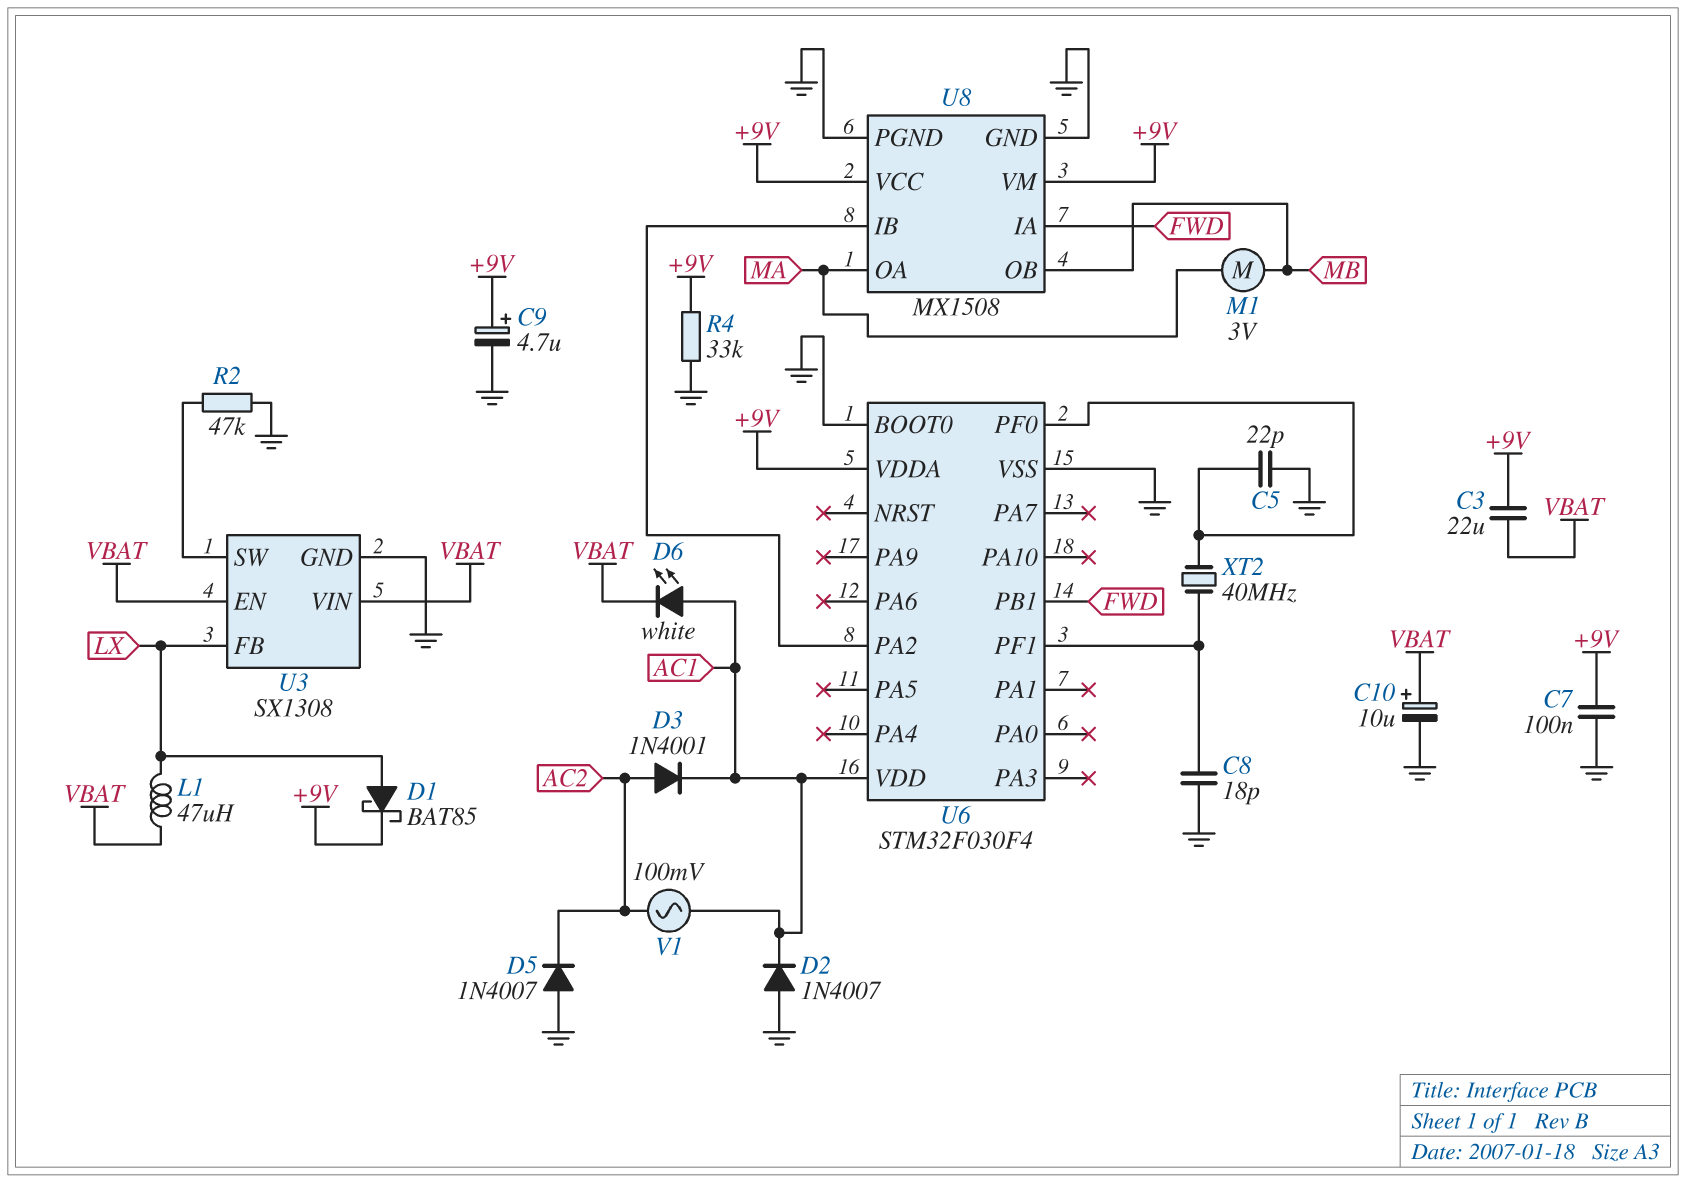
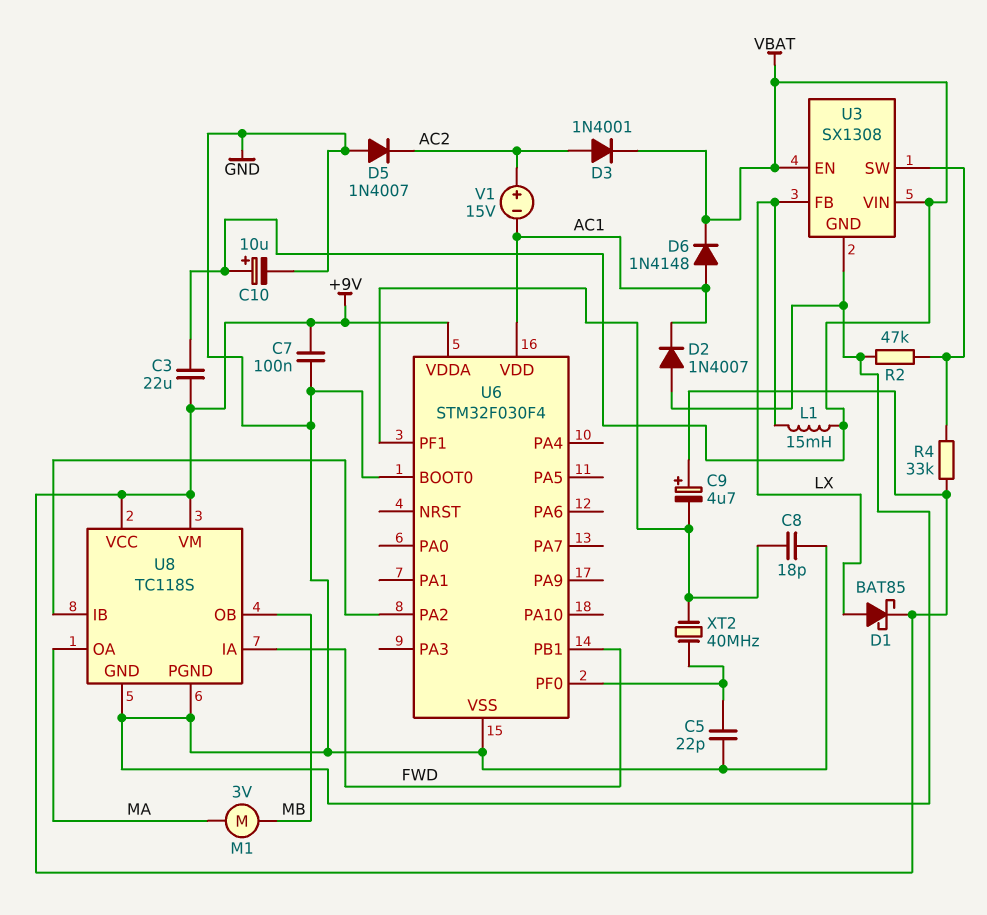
C9: 4.7uF (plus +9V, minus GND) -> 4.7uF (plus +9V, minus U6/PF1)
D3: diode 1N4001 (A AC2, K AC1) -> diode 1N4001 (A AC2, K VBAT)
D6: LED white (A AC1, K VBAT) -> diode 1N4148 (A AC1, K VBAT)
L1: 47uH (LX, VBAT) -> 15mH (LX, VBAT)
R4: 33k (+9V, GND) -> 33k (+9V, U3/SW)
U8: MX1508 -> TC118S
V1: AC 100mV (AC1, AC2) -> 15V (plus AC2, minus AC1)

